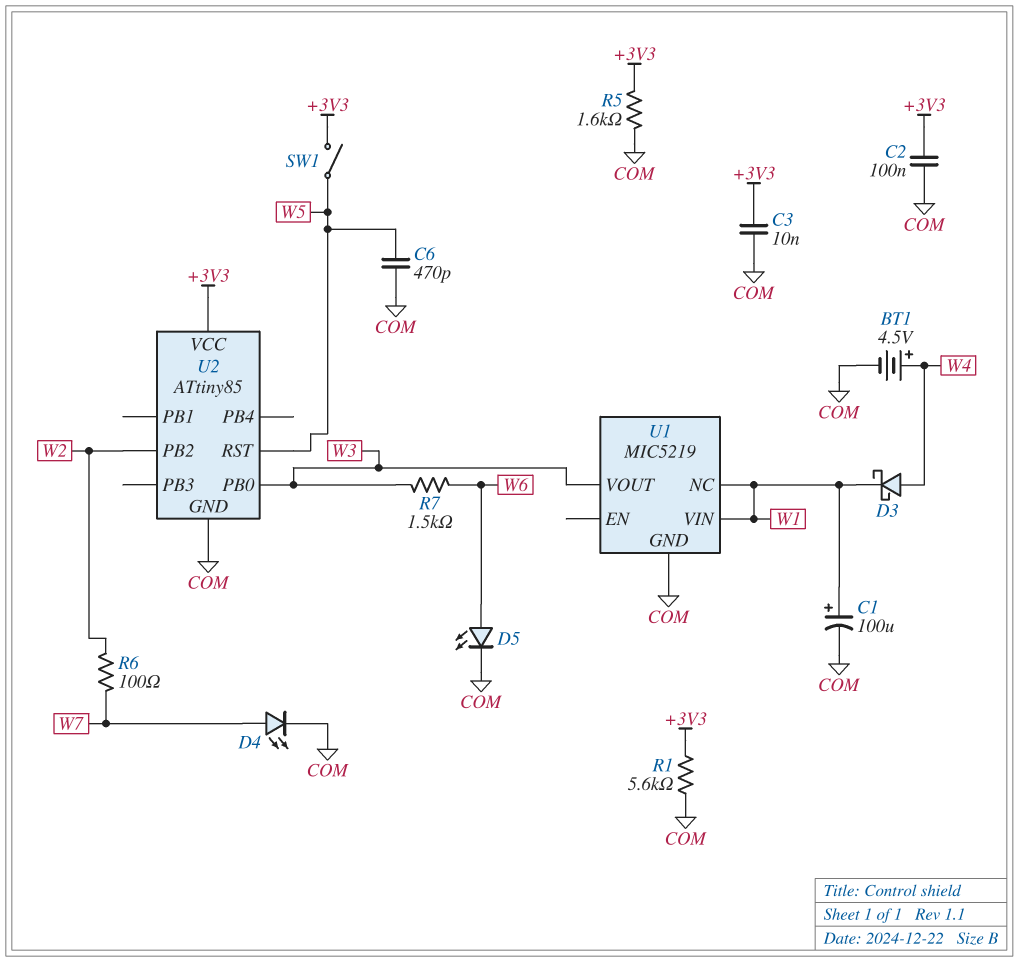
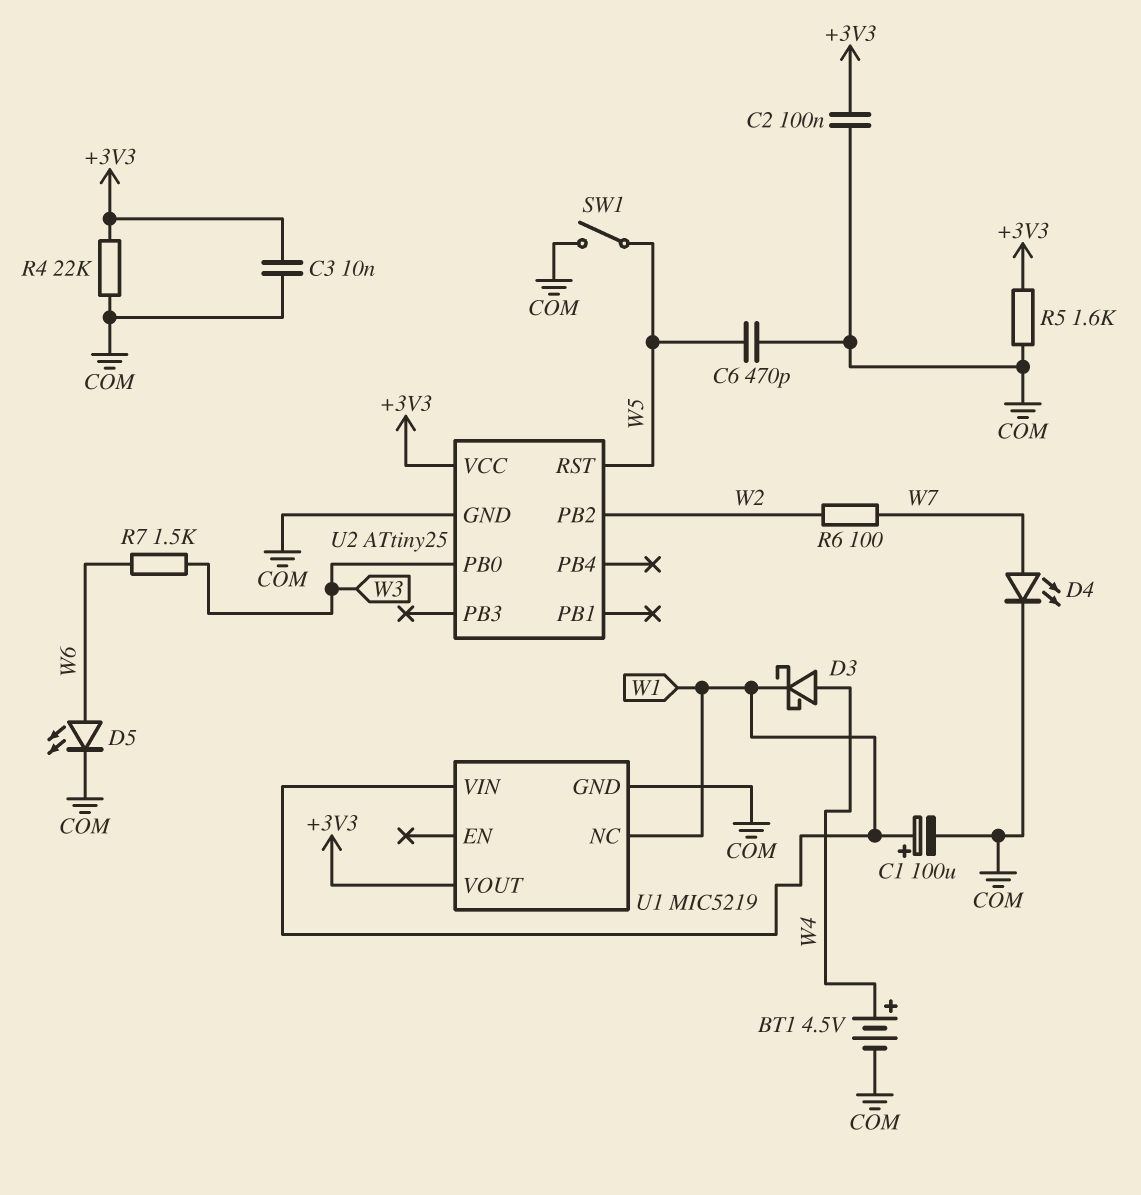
R1: 5.6k (+3V3, COM) -> none
R4: none -> 22k (+3V3, COM)
SW1: switch (+3V3, W5) -> switch (COM, W5)
U1 pin VOUT: W3 -> +3V3
U2: ATtiny85 -> ATtiny25

